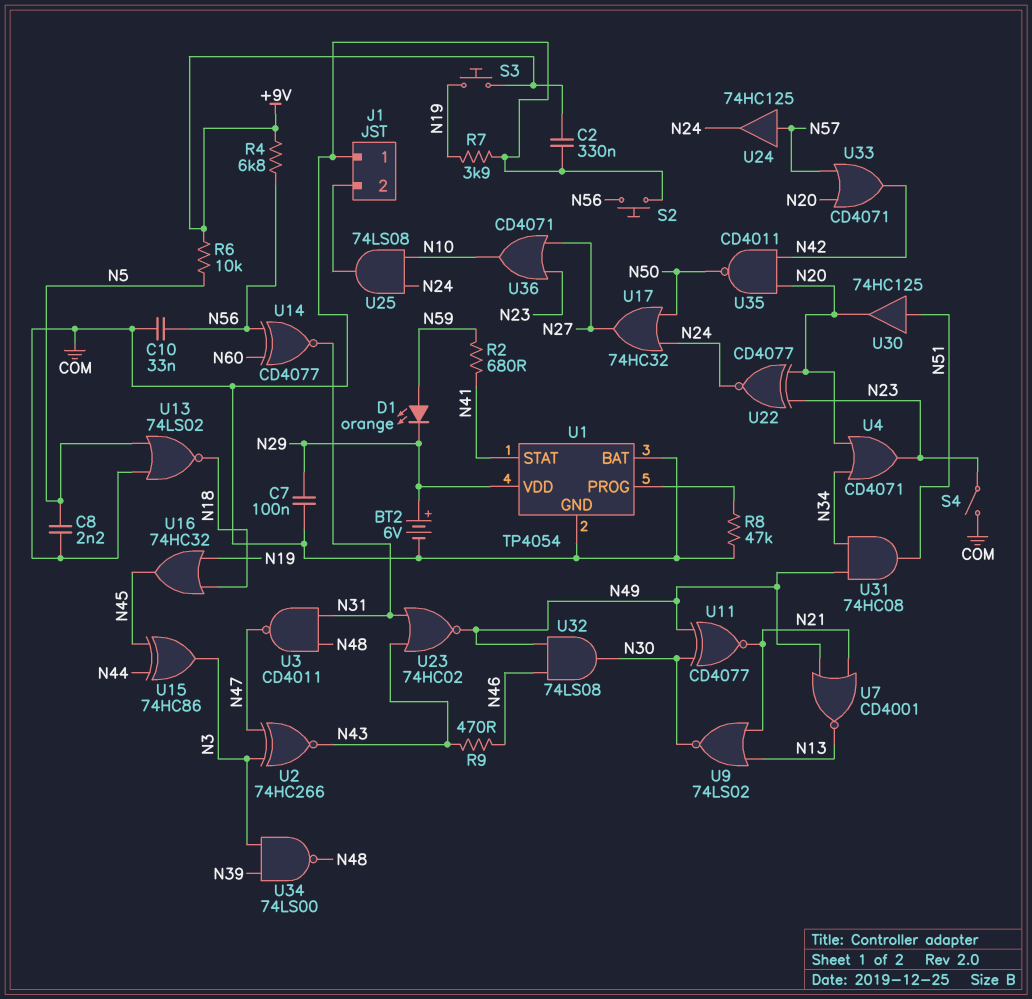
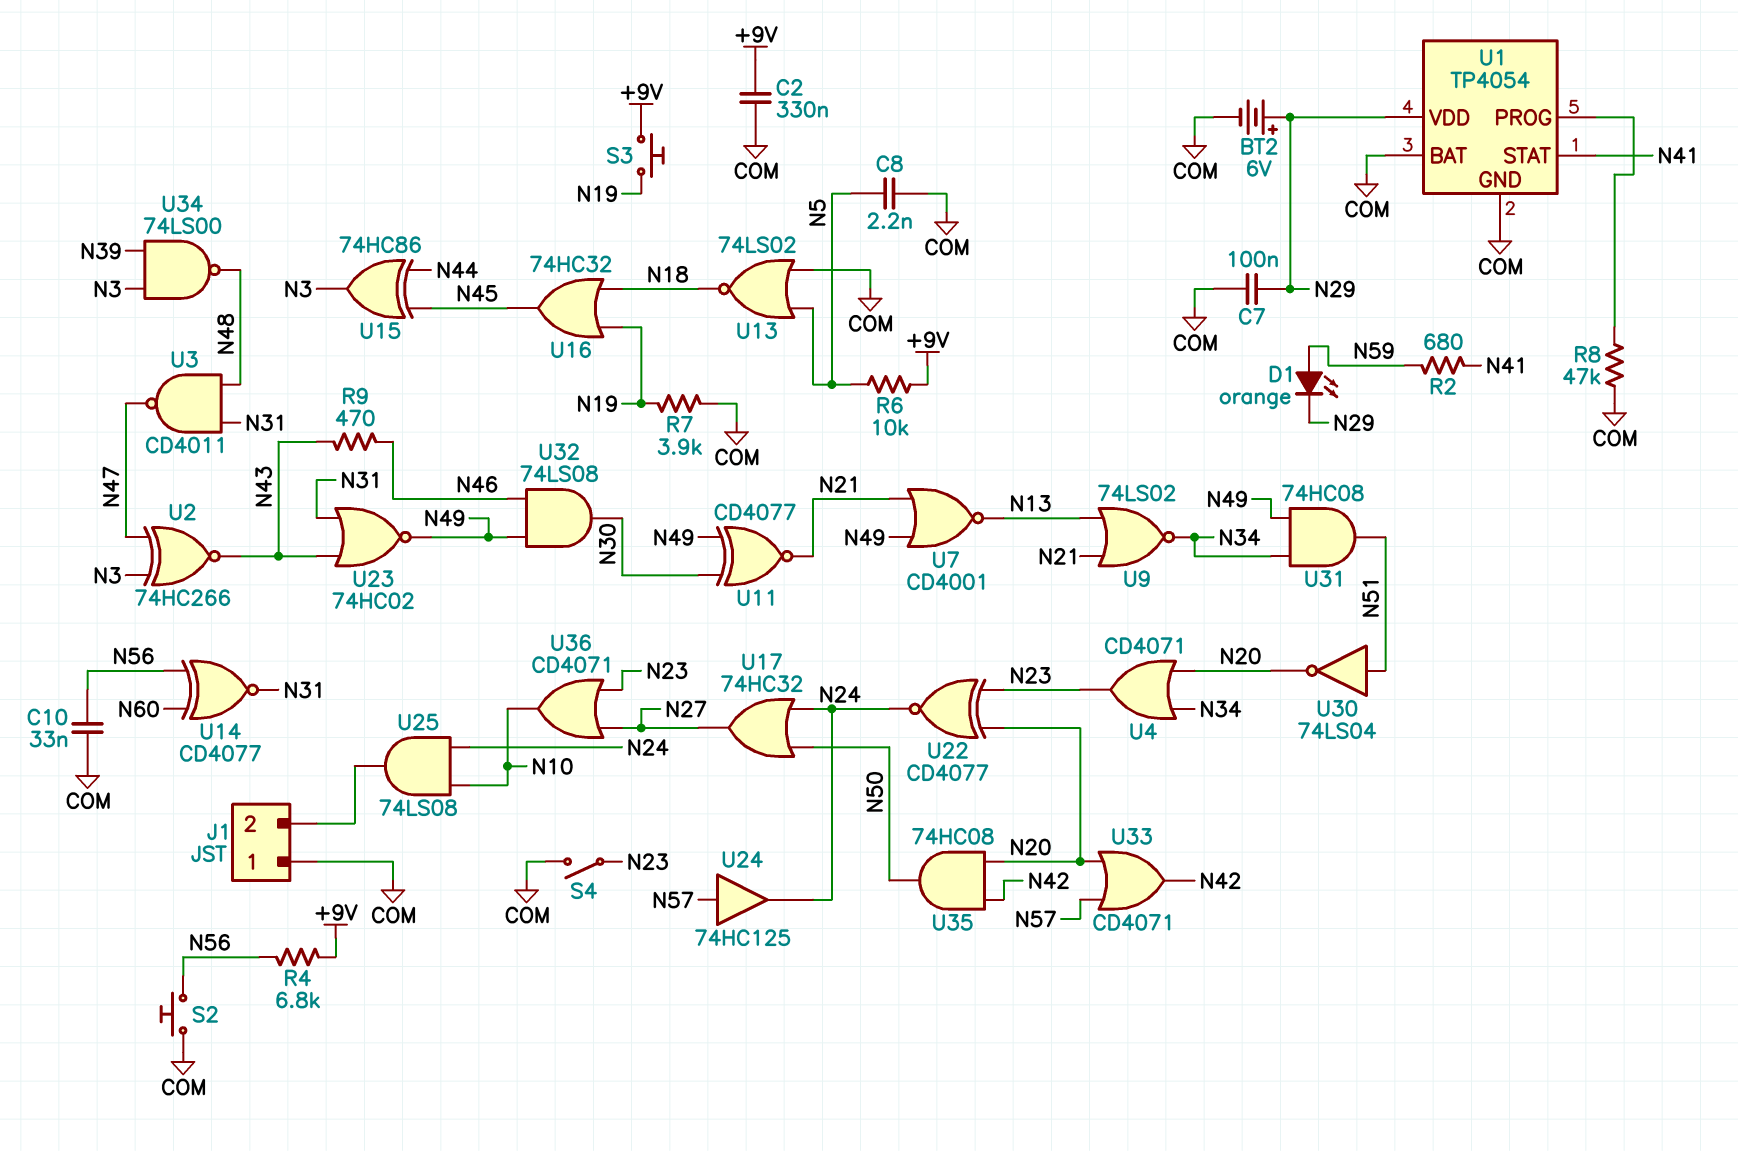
U9: NOR 74LS02 (in N13, in N21, out N30) -> NOR 74LS02 (in N13, in N21, out N34)
U30: buffer 74HC125 (in N51, out N20) -> NOT 74LS04 (in N51, out N20)
U35: NAND CD4011 (in N20, in N42, out N50) -> AND 74HC08 (in N20, in N42, out N50)

